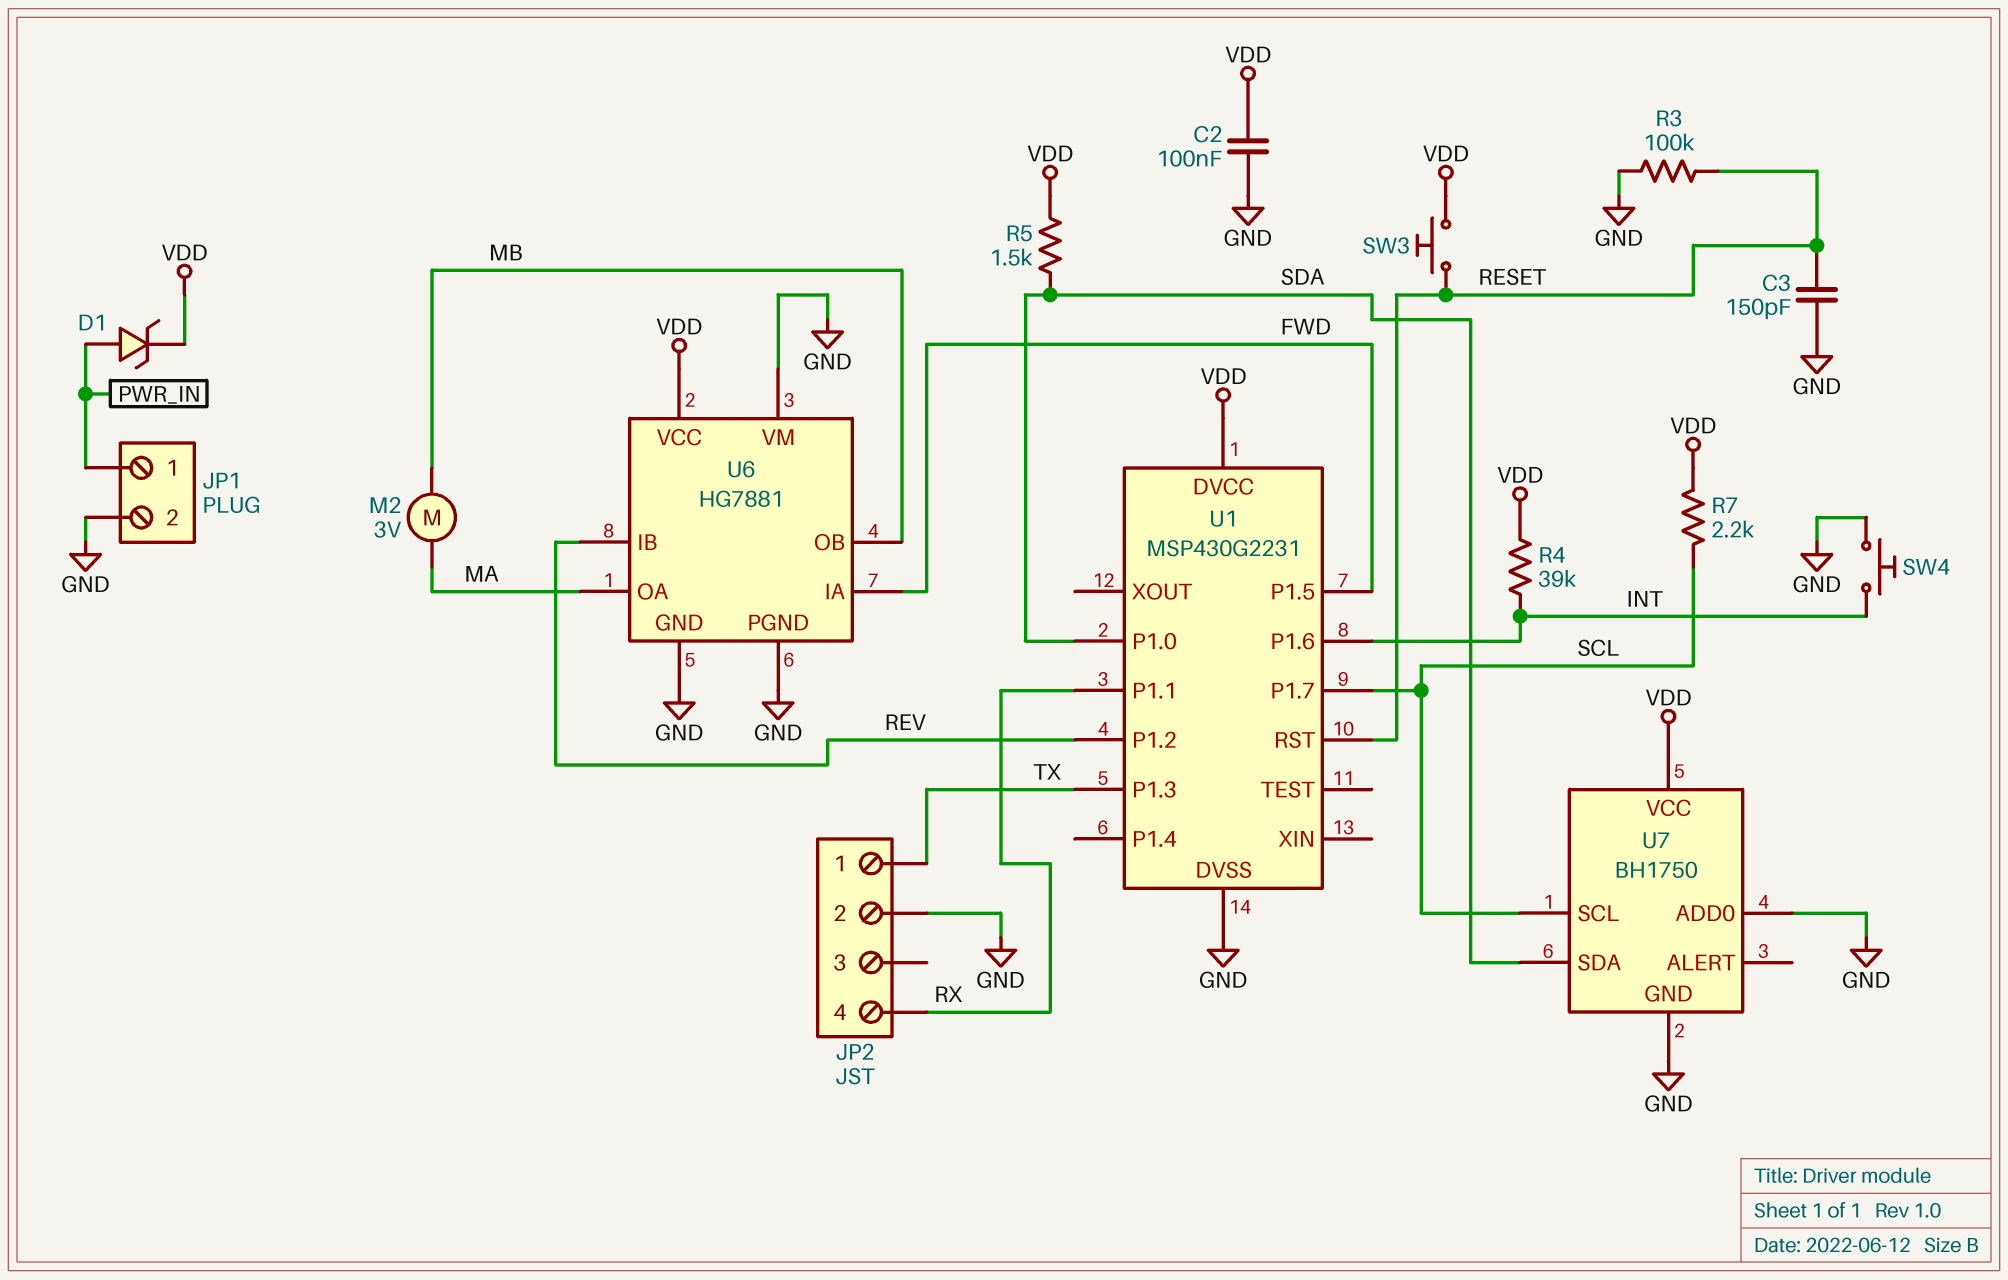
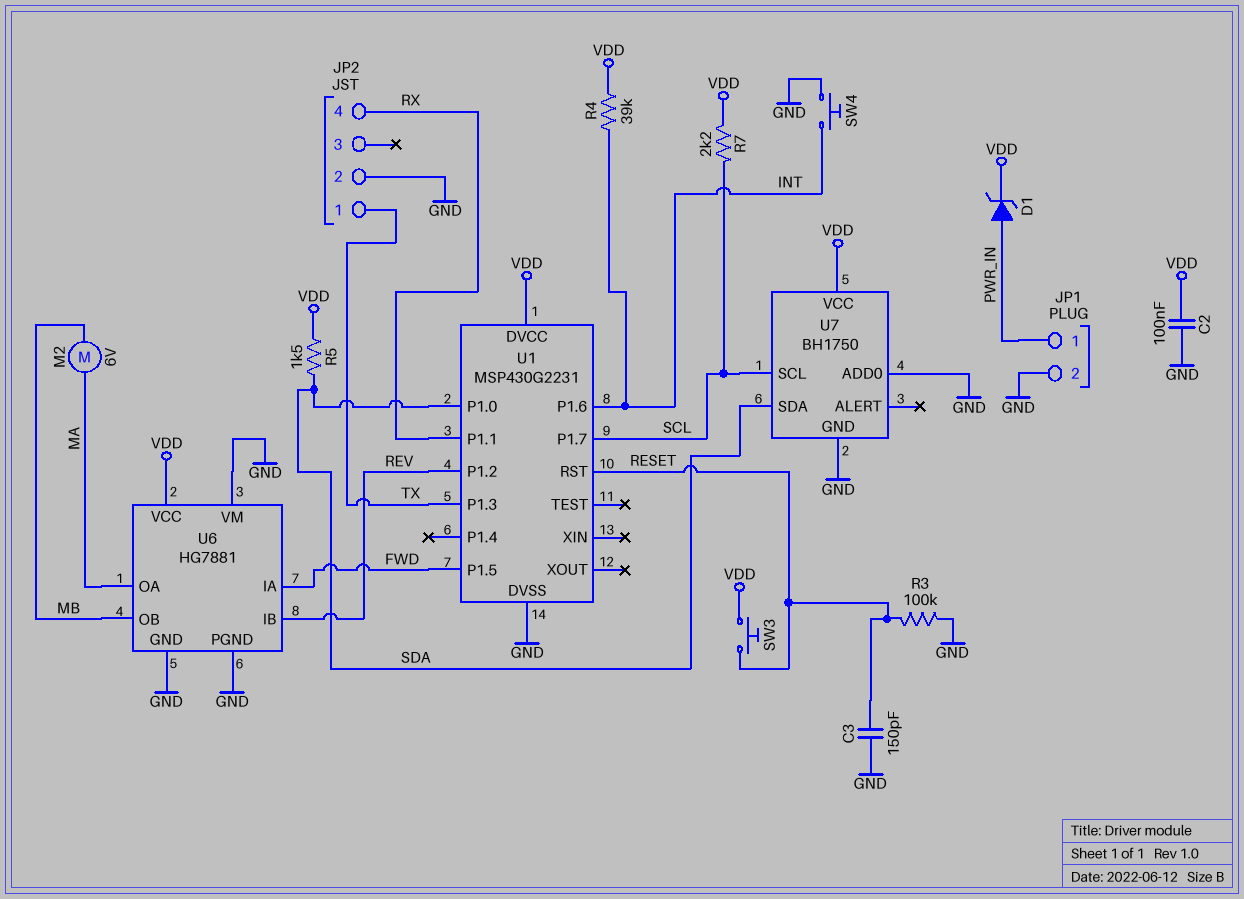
M2: motor 3V (MA, MB) -> motor 6V (MA, MB)

